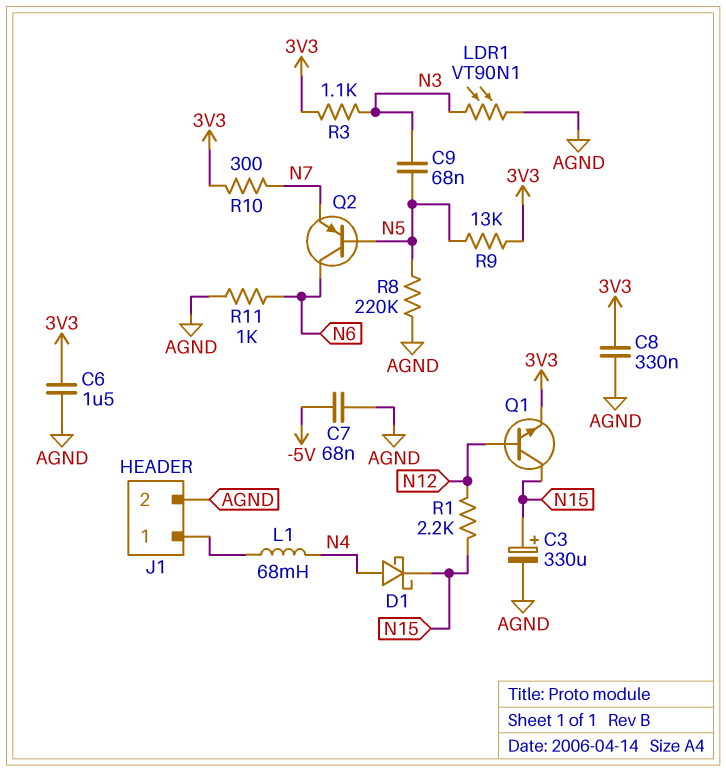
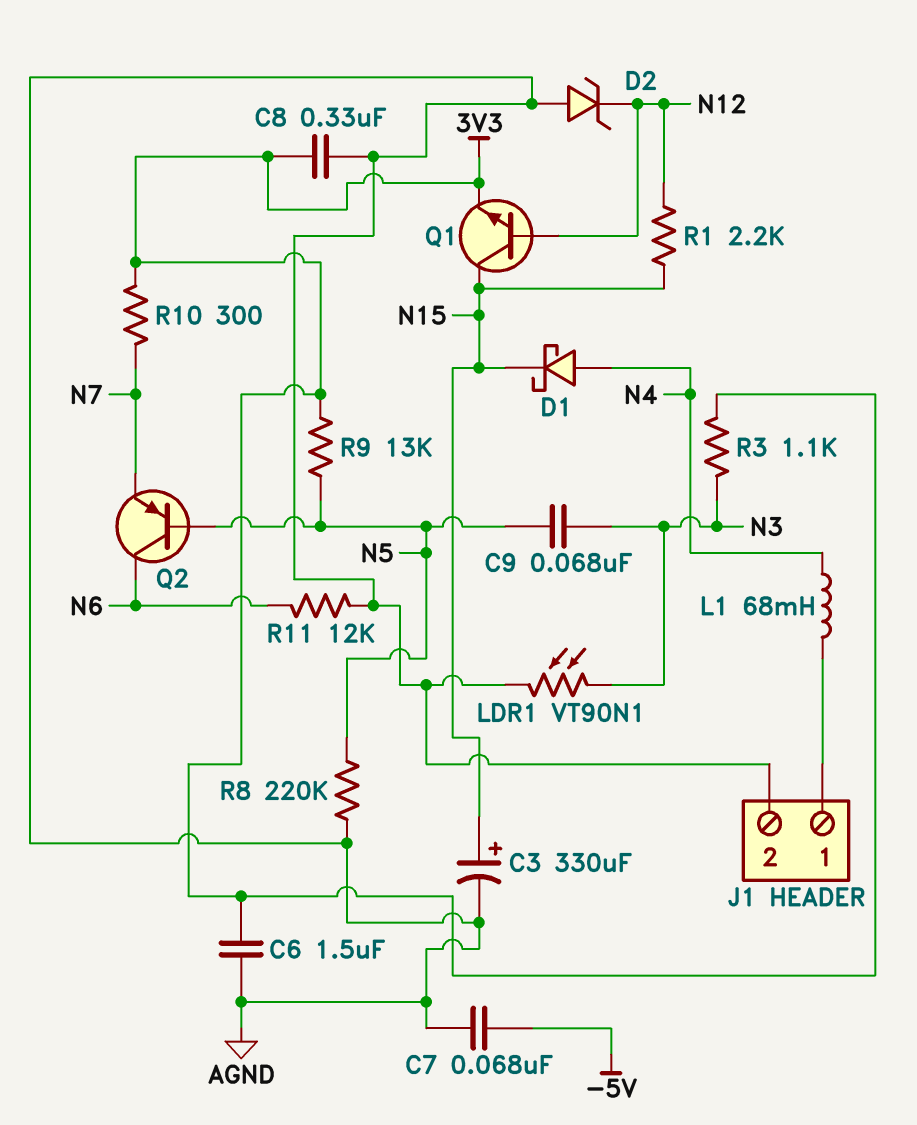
D2: none -> zener (A AGND, K N12)
R11: 1k (AGND, N6) -> 12k (AGND, N6)

